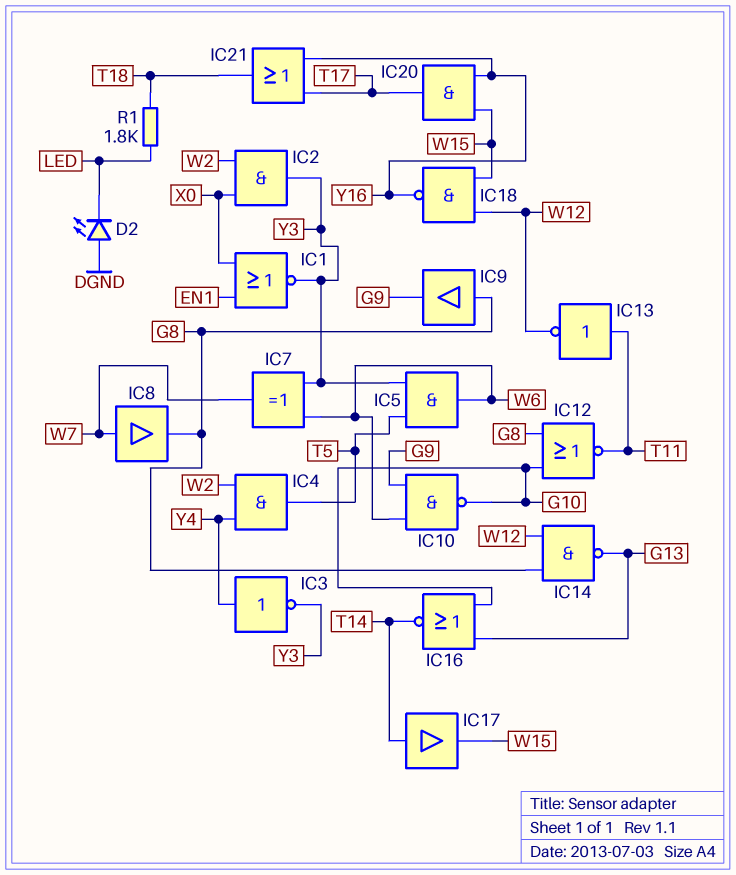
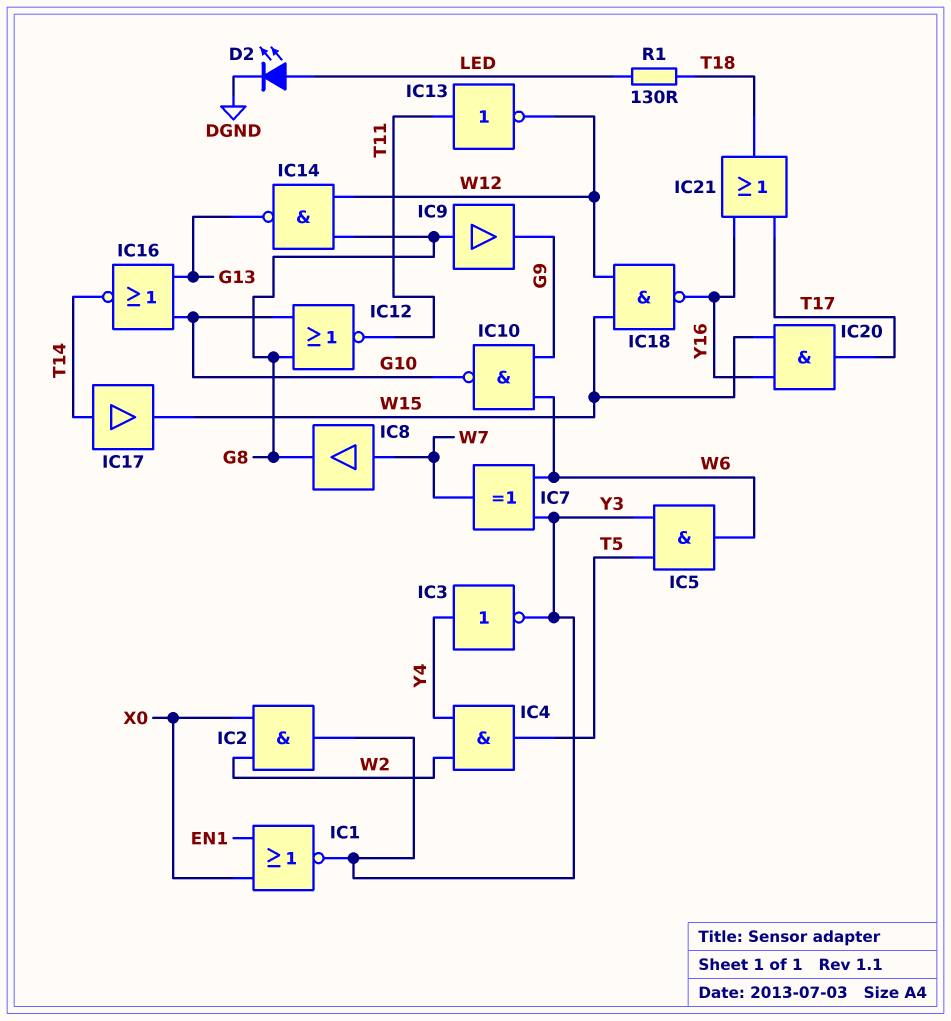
D2: LED (A DGND, K LED) -> LED (A LED, K DGND)
R1: 1.8k (LED, T18) -> 130 (LED, T18)

